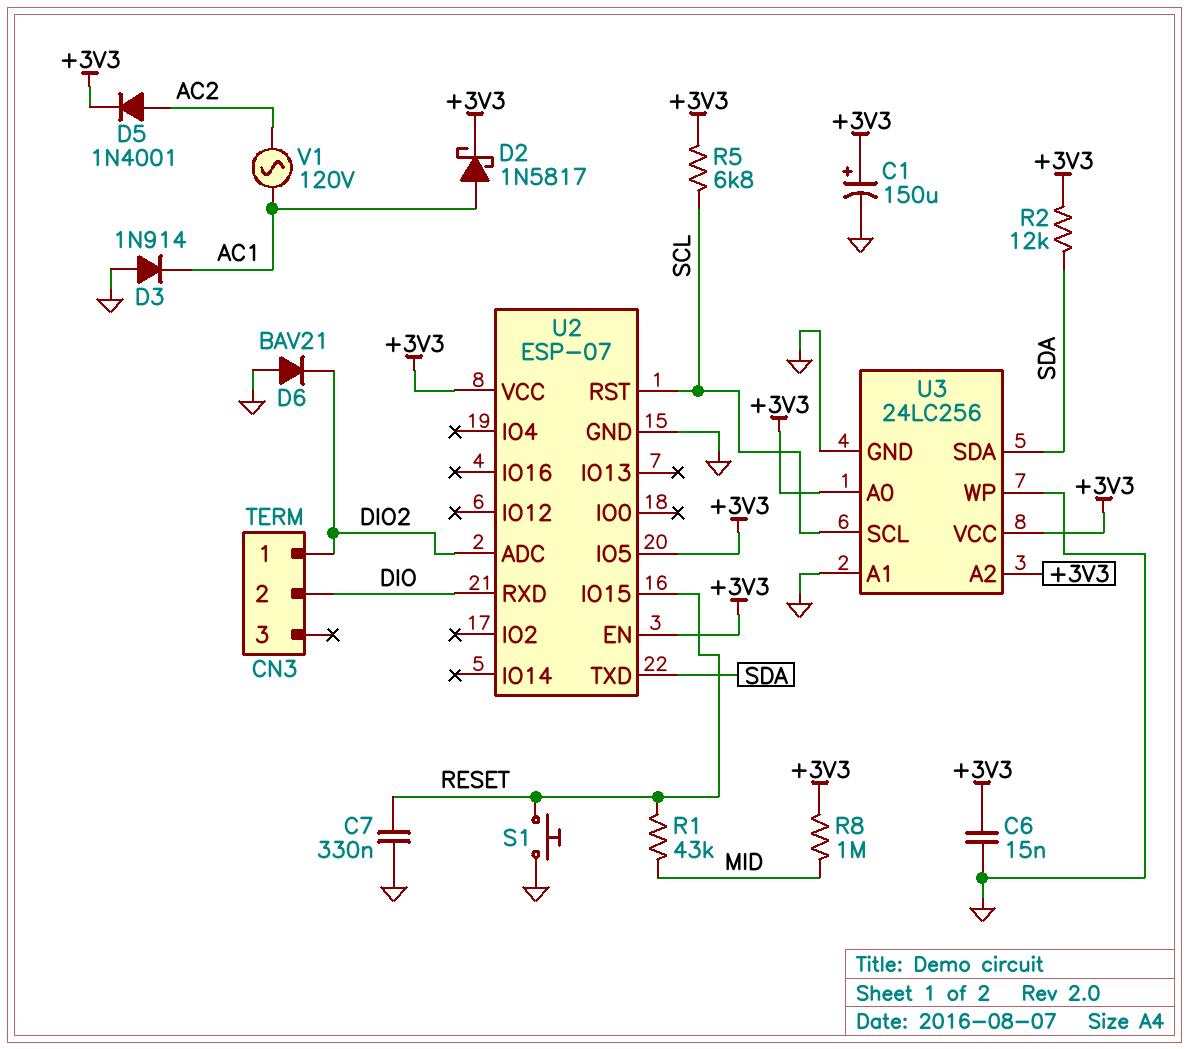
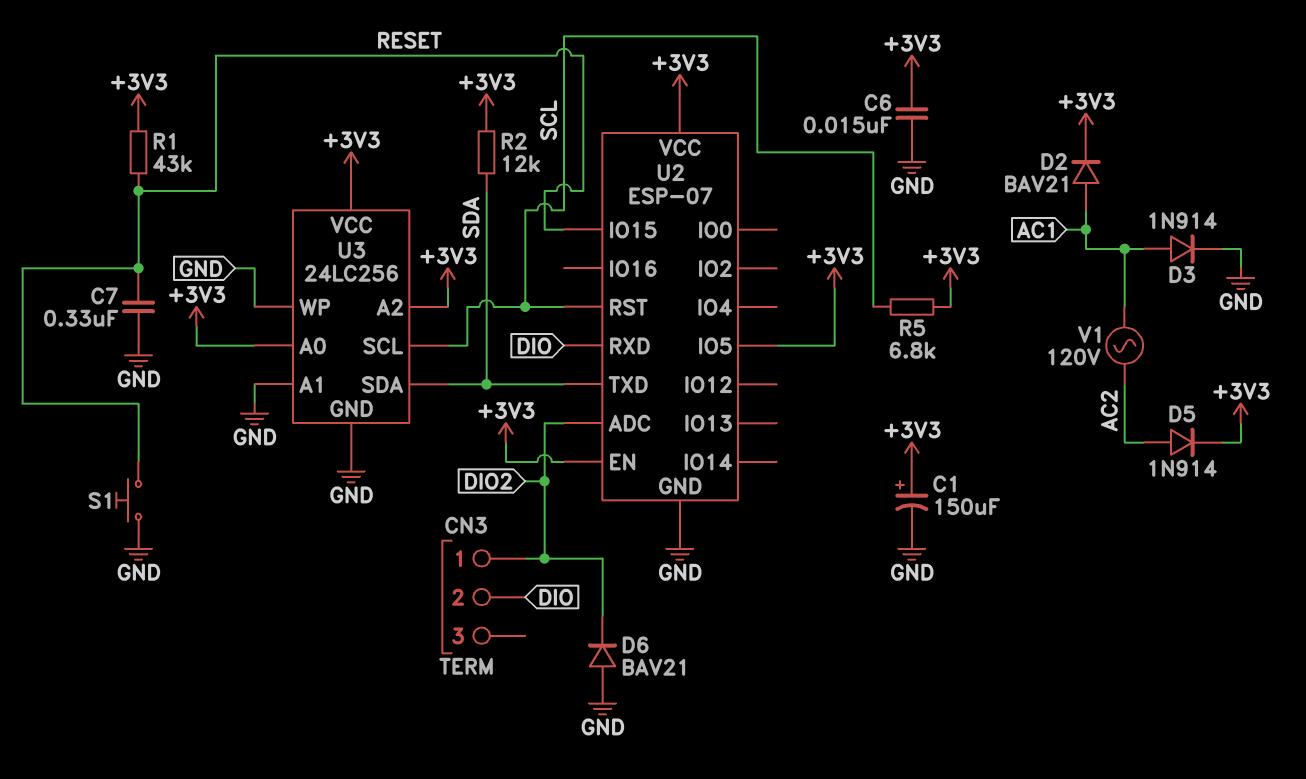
D2: schottky 1N5817 (A AC1, K +3V3) -> diode BAV21 (A AC1, K +3V3)
D3: diode 1N914 (A GND, K AC1) -> diode 1N914 (A AC1, K GND)
D5: diode 1N4001 (A AC2, K +3V3) -> diode 1N914 (A AC2, K +3V3)
R1: 43k (MID, RESET) -> 43k (+3V3, RESET)
R8: 1M (+3V3, MID) -> none

